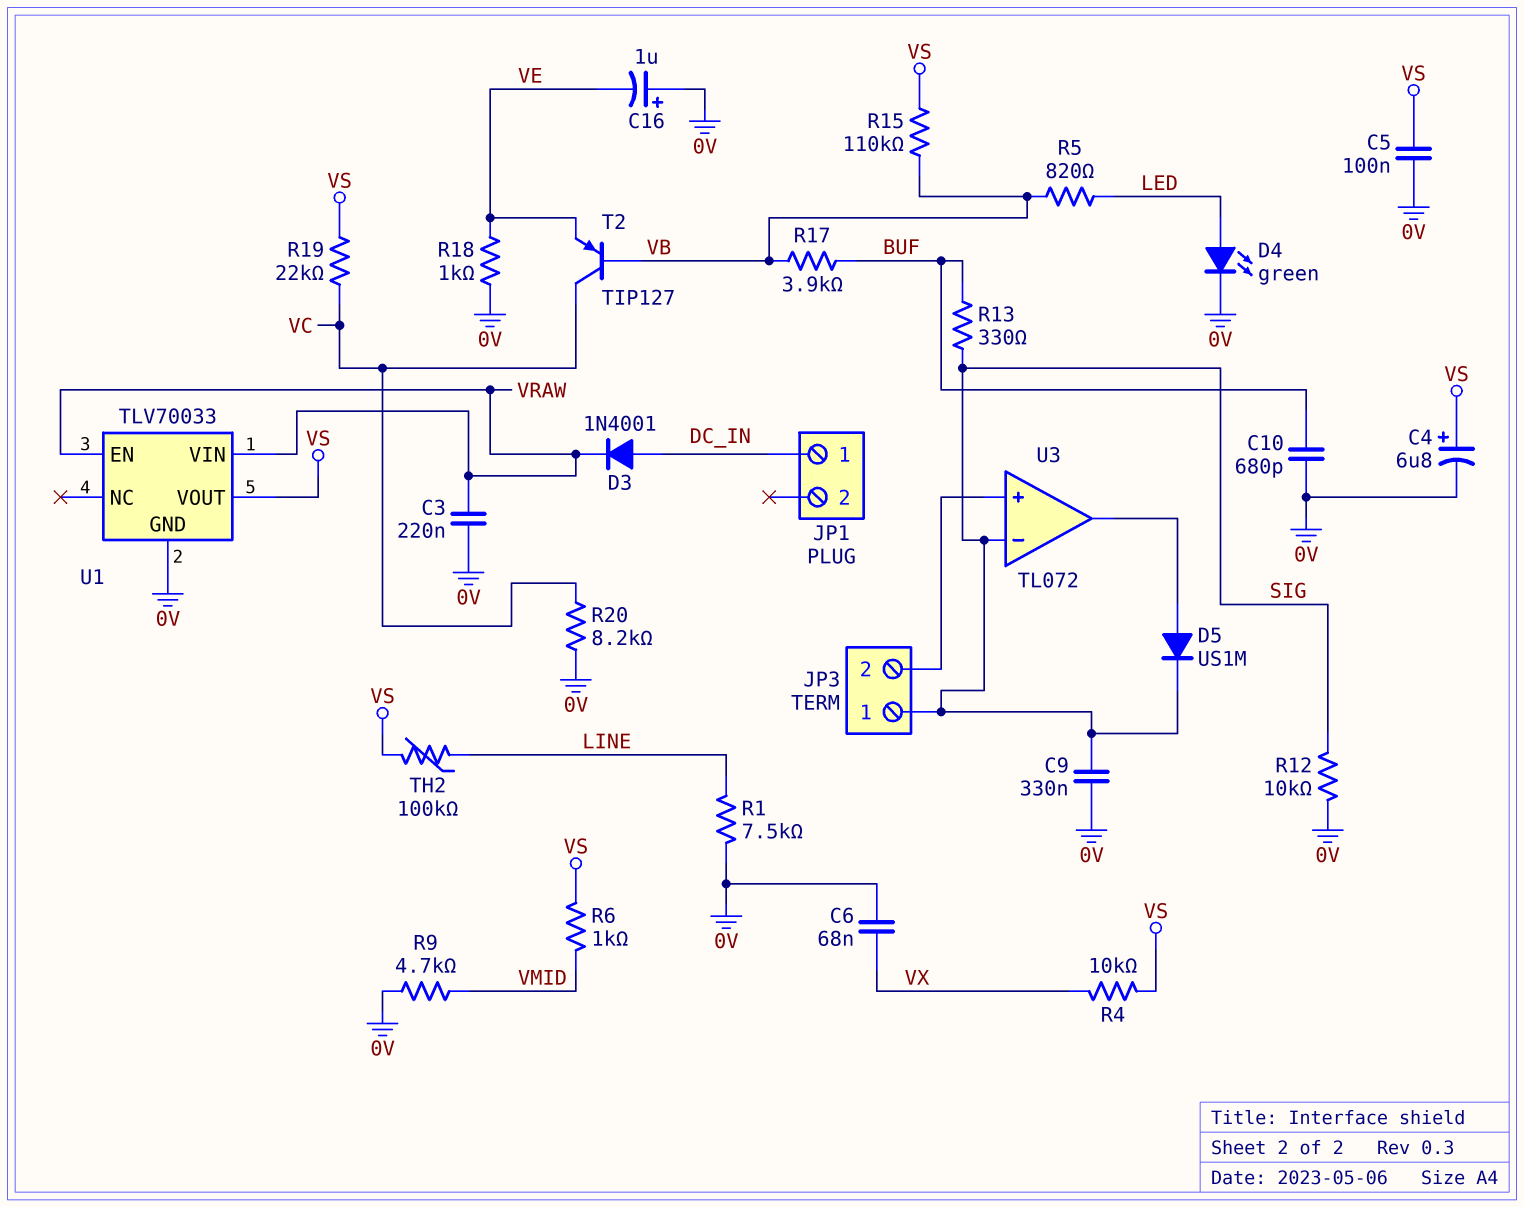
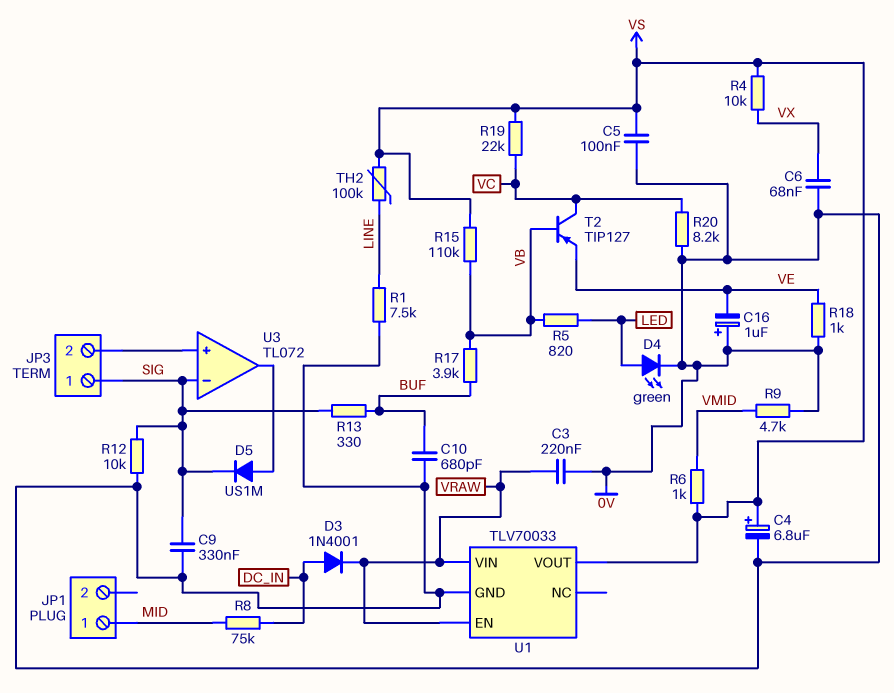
JP1 pin 1: DC_IN -> MID
R8: none -> 75k (DC_IN, MID)

